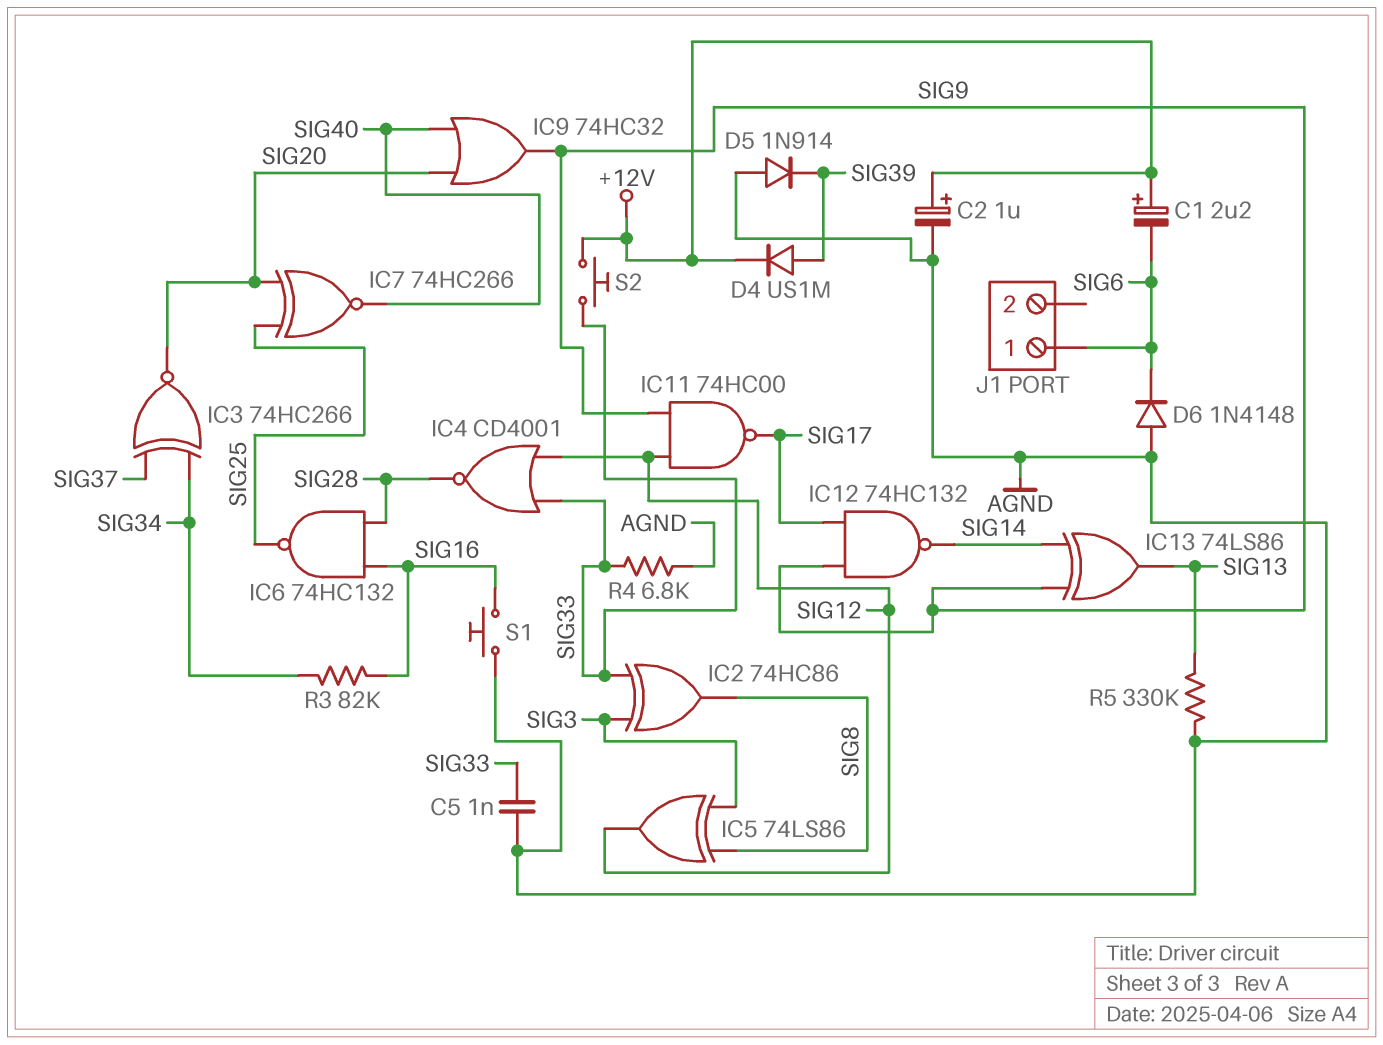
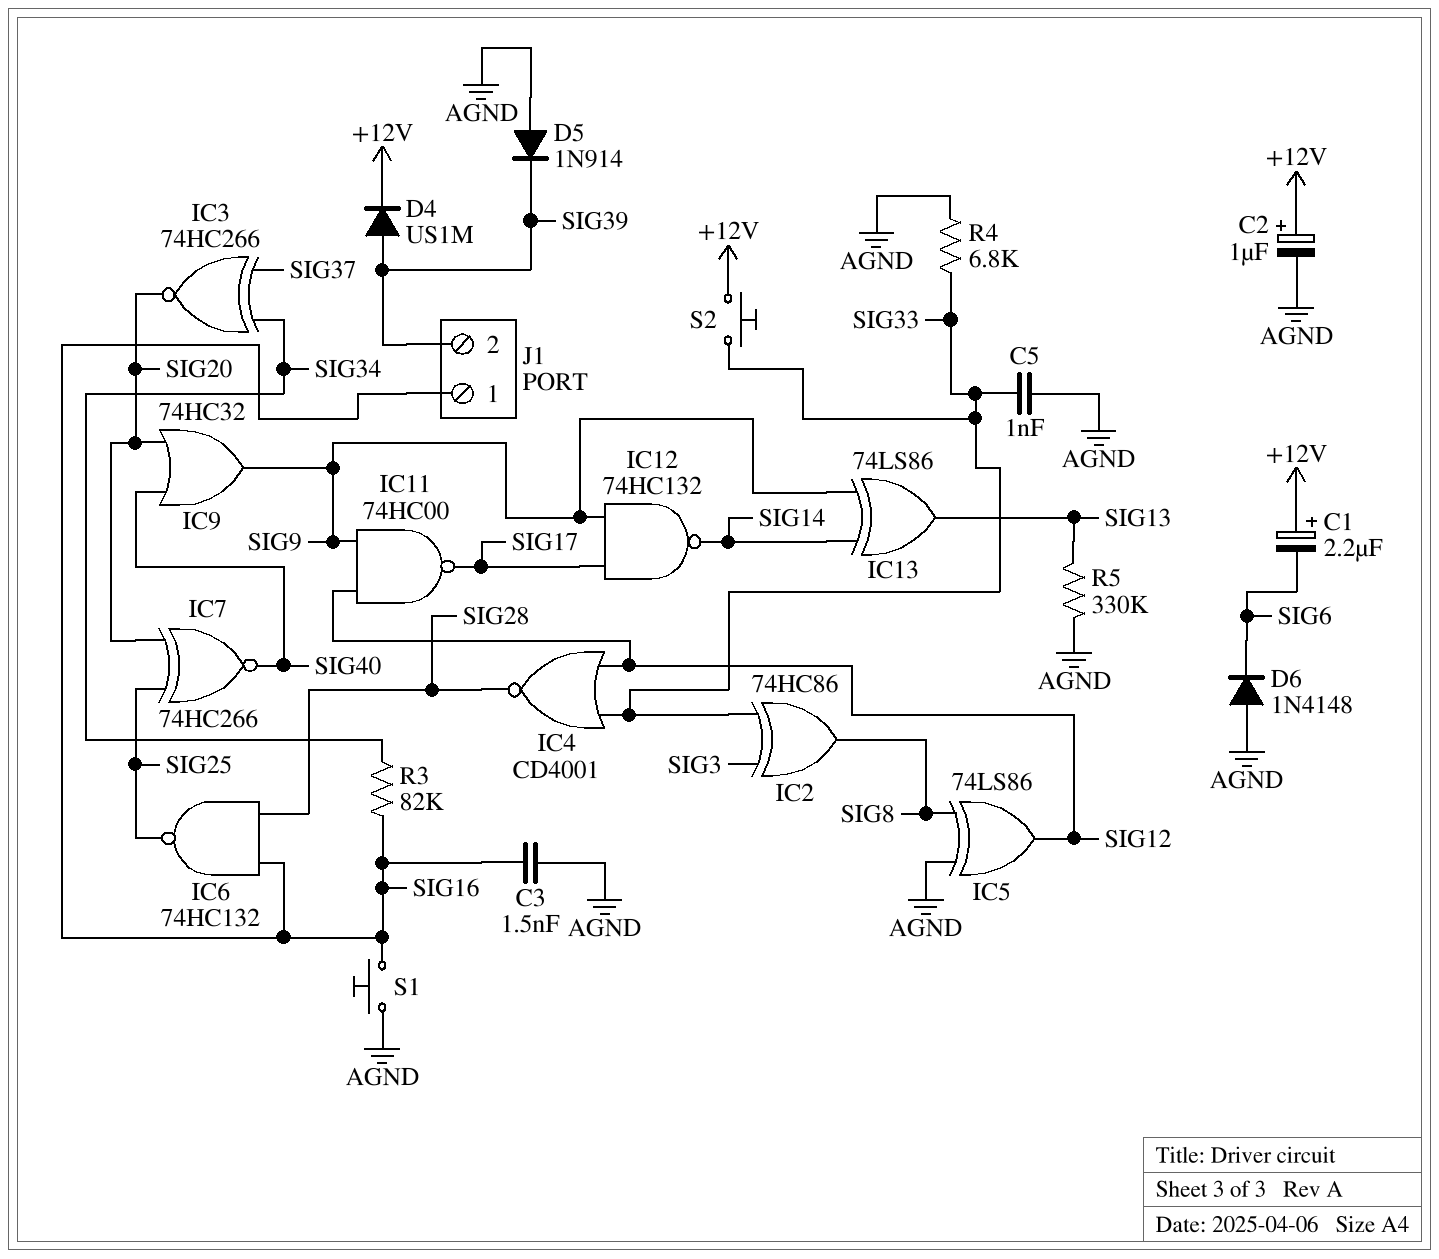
C3: none -> 1.5nF (AGND, SIG16)
IC5: XOR 74LS86 (in SIG3, in SIG8, out SIG12) -> XOR 74LS86 (in AGND, in SIG8, out SIG12)
J1 pin 1: SIG6 -> SIG16
J1 pin 2: none -> SIG39

